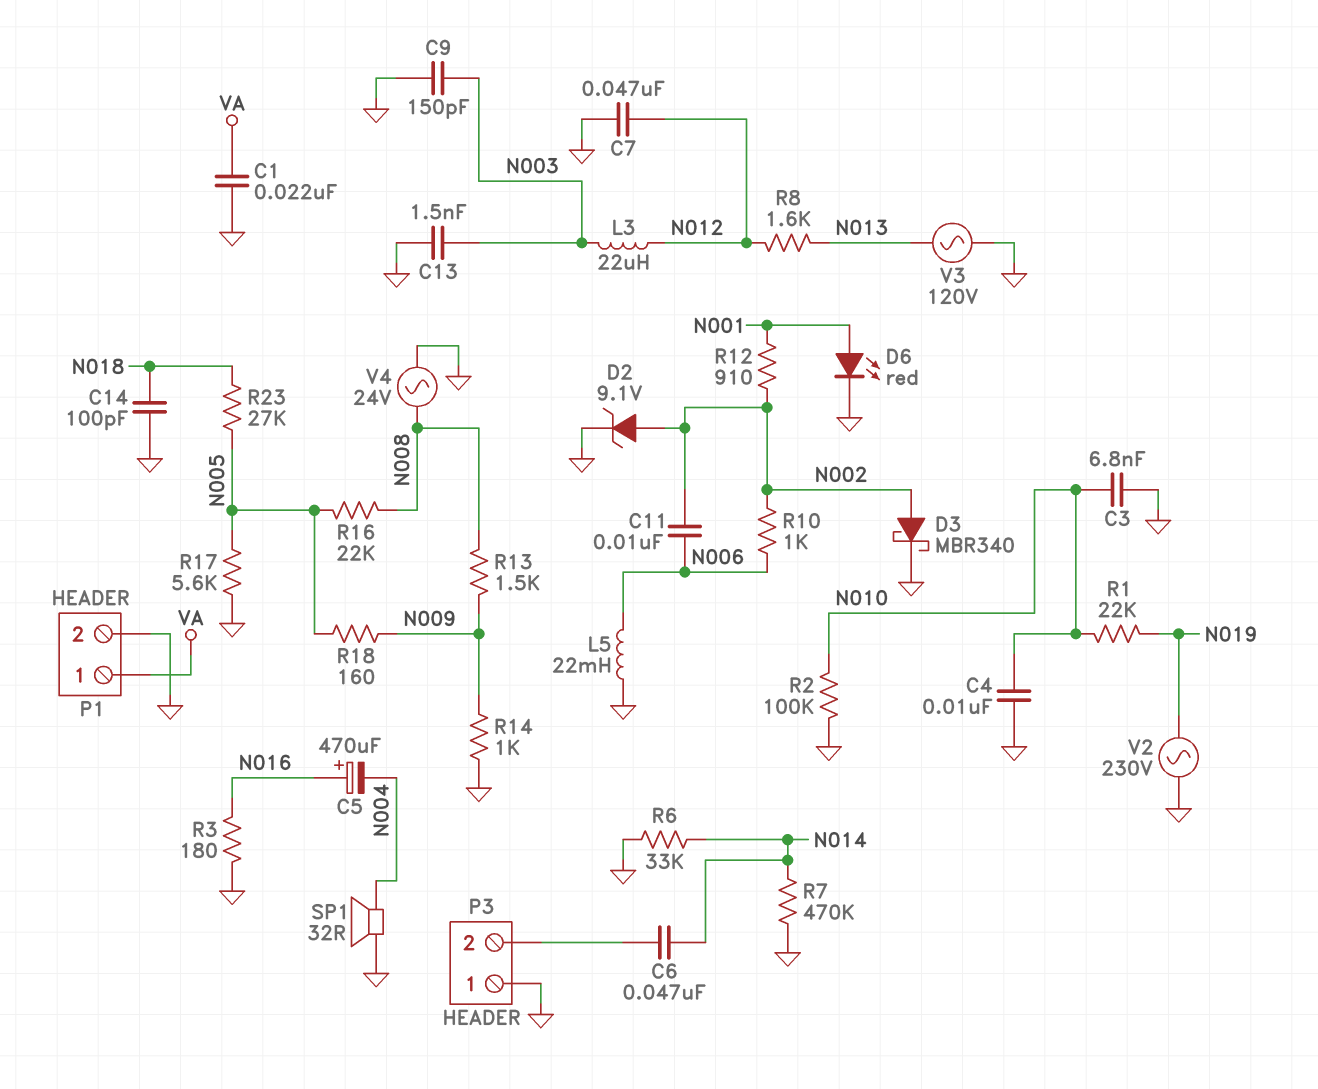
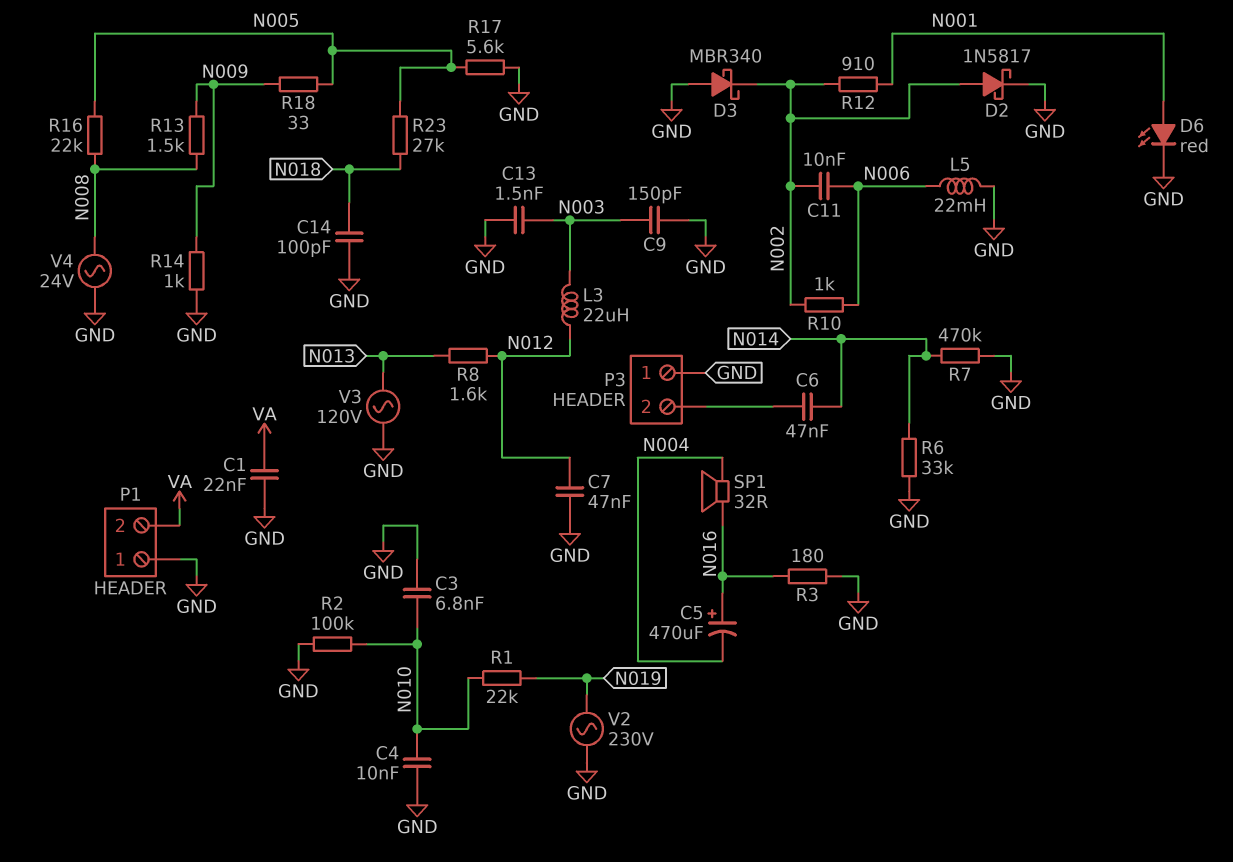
D2: zener 9.1V (A N002, K GND) -> schottky 1N5817 (A N002, K GND)
D3: schottky MBR340 (A N002, K GND) -> schottky MBR340 (A GND, K N002)
P1 pin 1: VA -> GND
P1 pin 2: GND -> VA
R18: 160 (N005, N009) -> 33 (N005, N009)
SP1: speaker 32R (GND, N004) -> speaker 32R (N004, N016)

